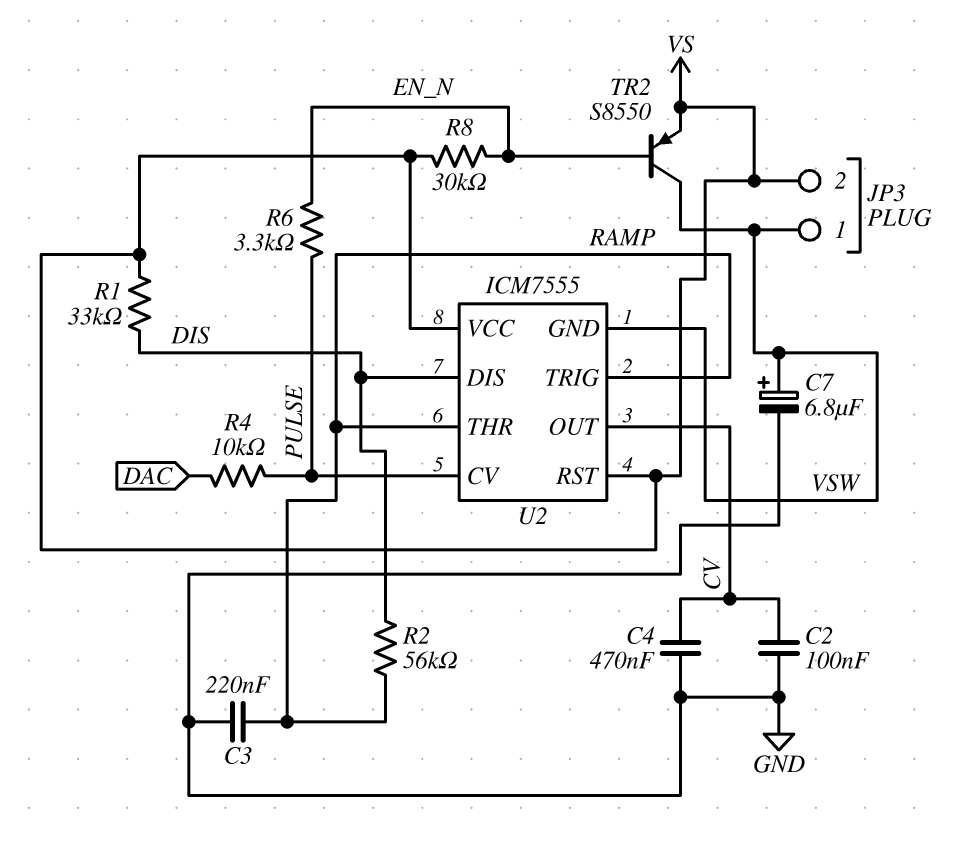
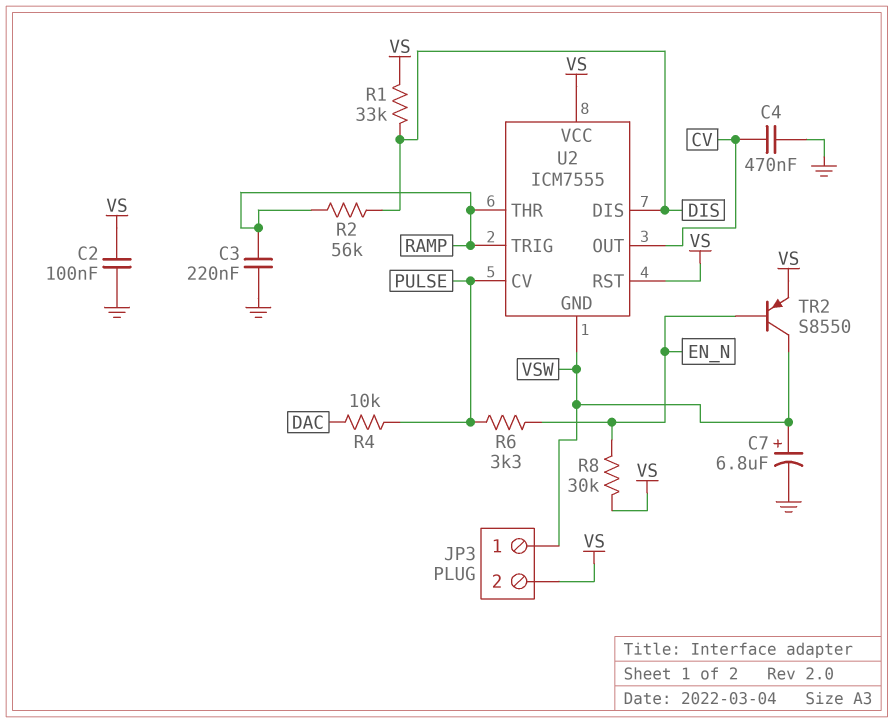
C2: 100nF (CV, GND) -> 100nF (GND, VS)

